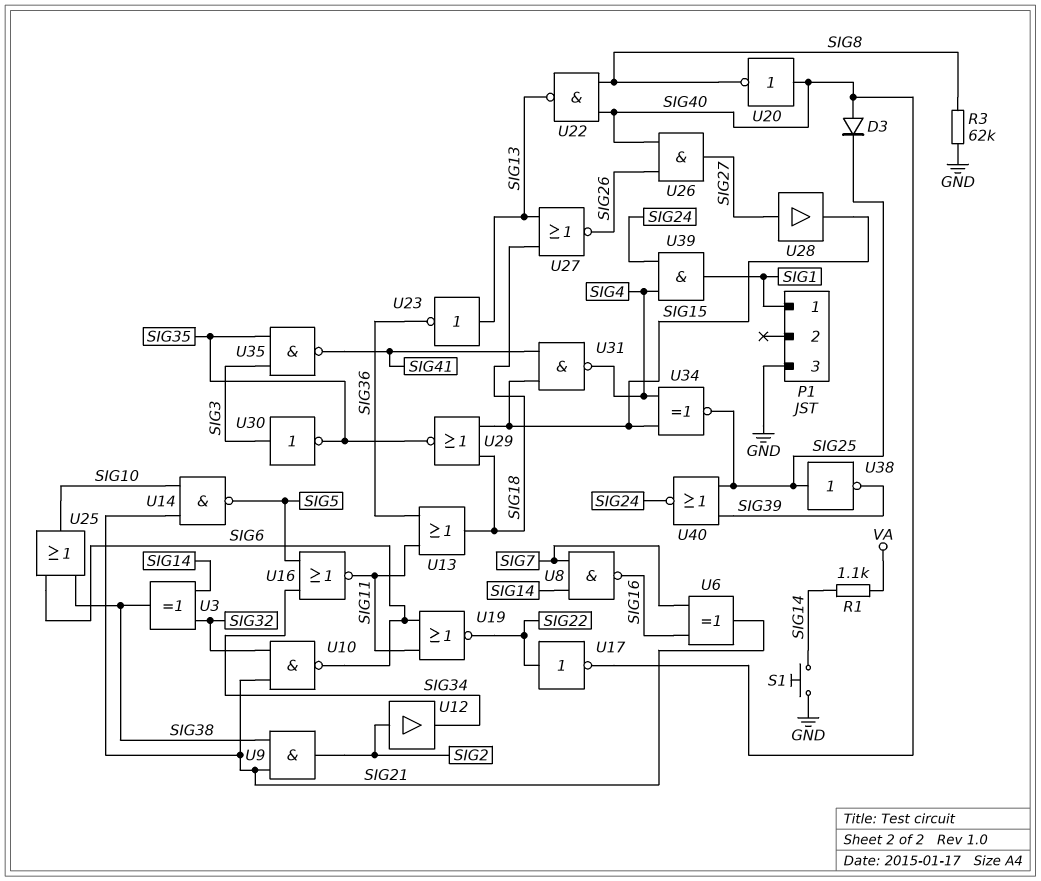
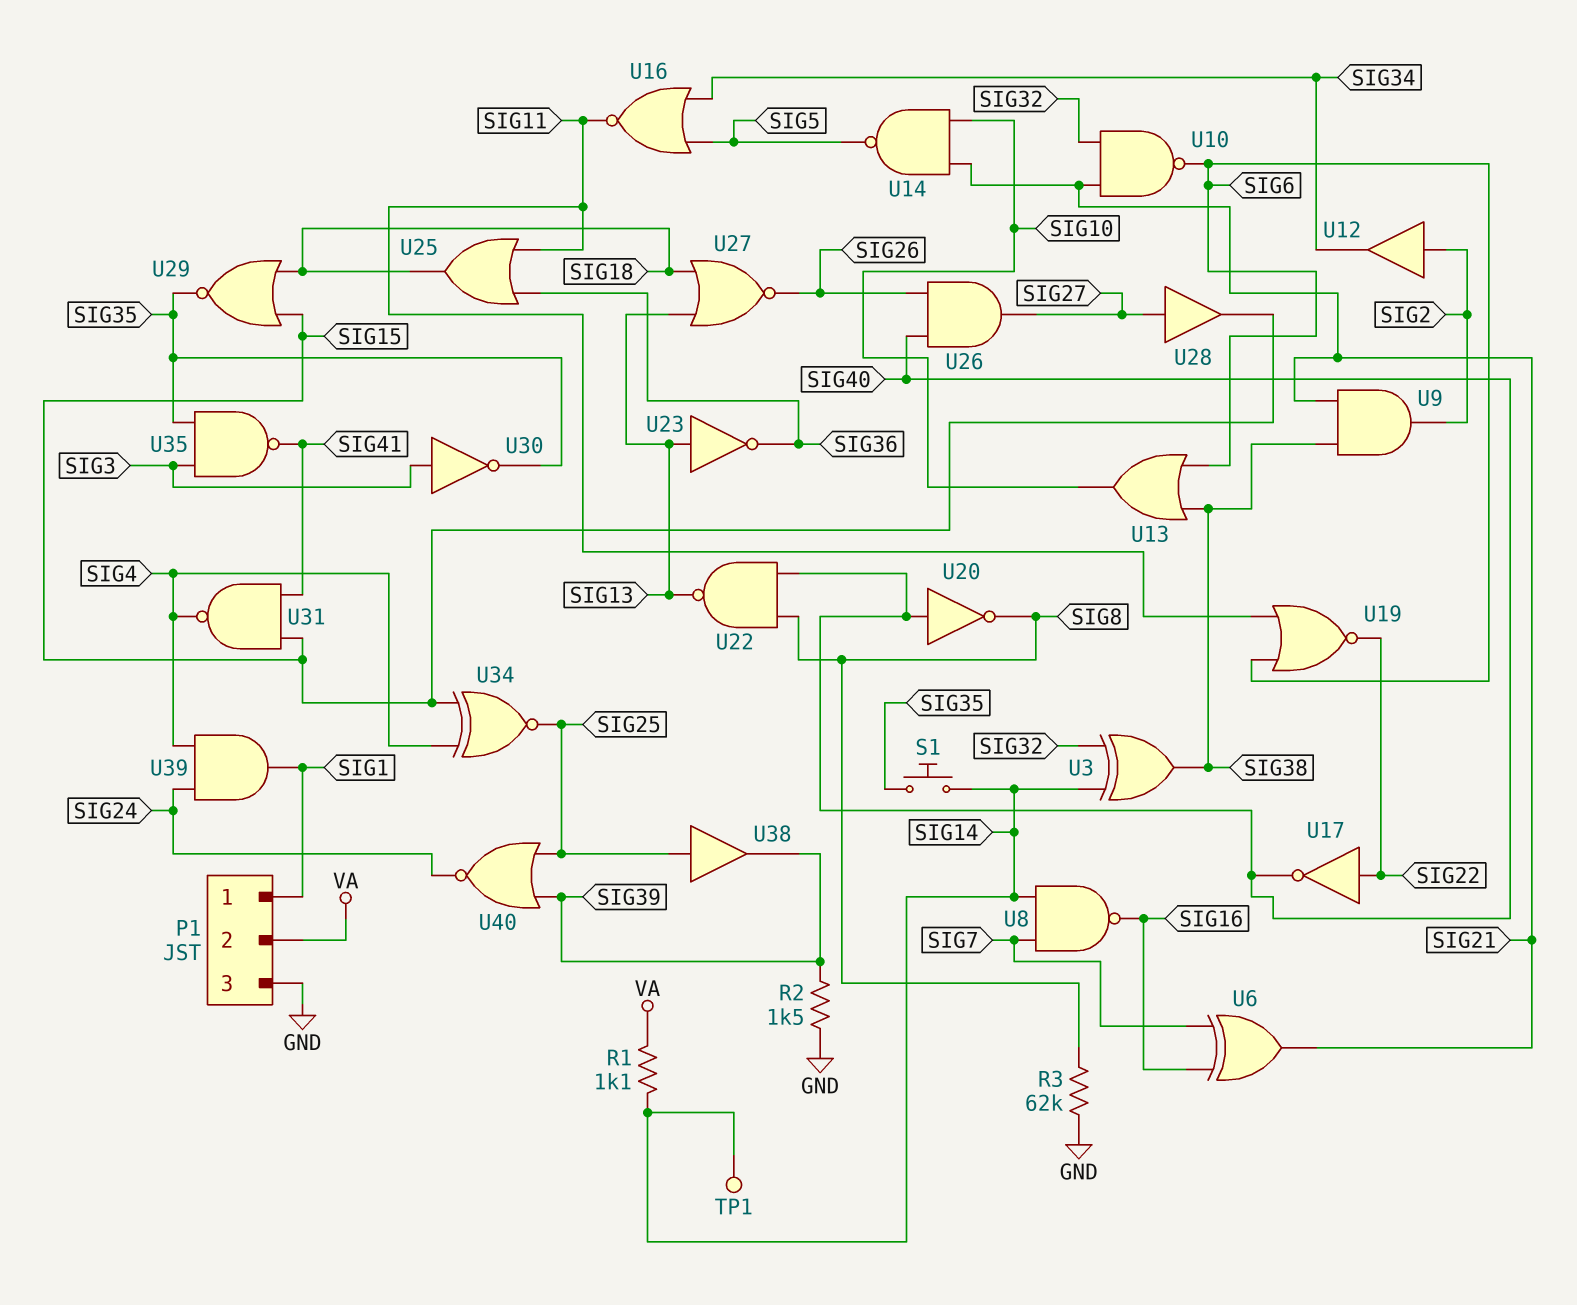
D3: diode (A SIG40, K SIG25) -> none
P1 pin 2: none -> VA
R2: none -> 1.5k (GND, SIG39)
S1: button (GND, SIG14) -> button (SIG14, SIG35)
TP1: none -> test point (SIG14)
U13: OR (in SIG11, in SIG36, out SIG18) -> OR (in SIG6, in SIG38, out SIG10)
U25: OR (in SIG6, in SIG38, out SIG10) -> OR (in SIG11, in SIG36, out SIG18)
U38: NOT (in SIG25, out SIG39) -> buffer (in SIG25, out SIG39)

